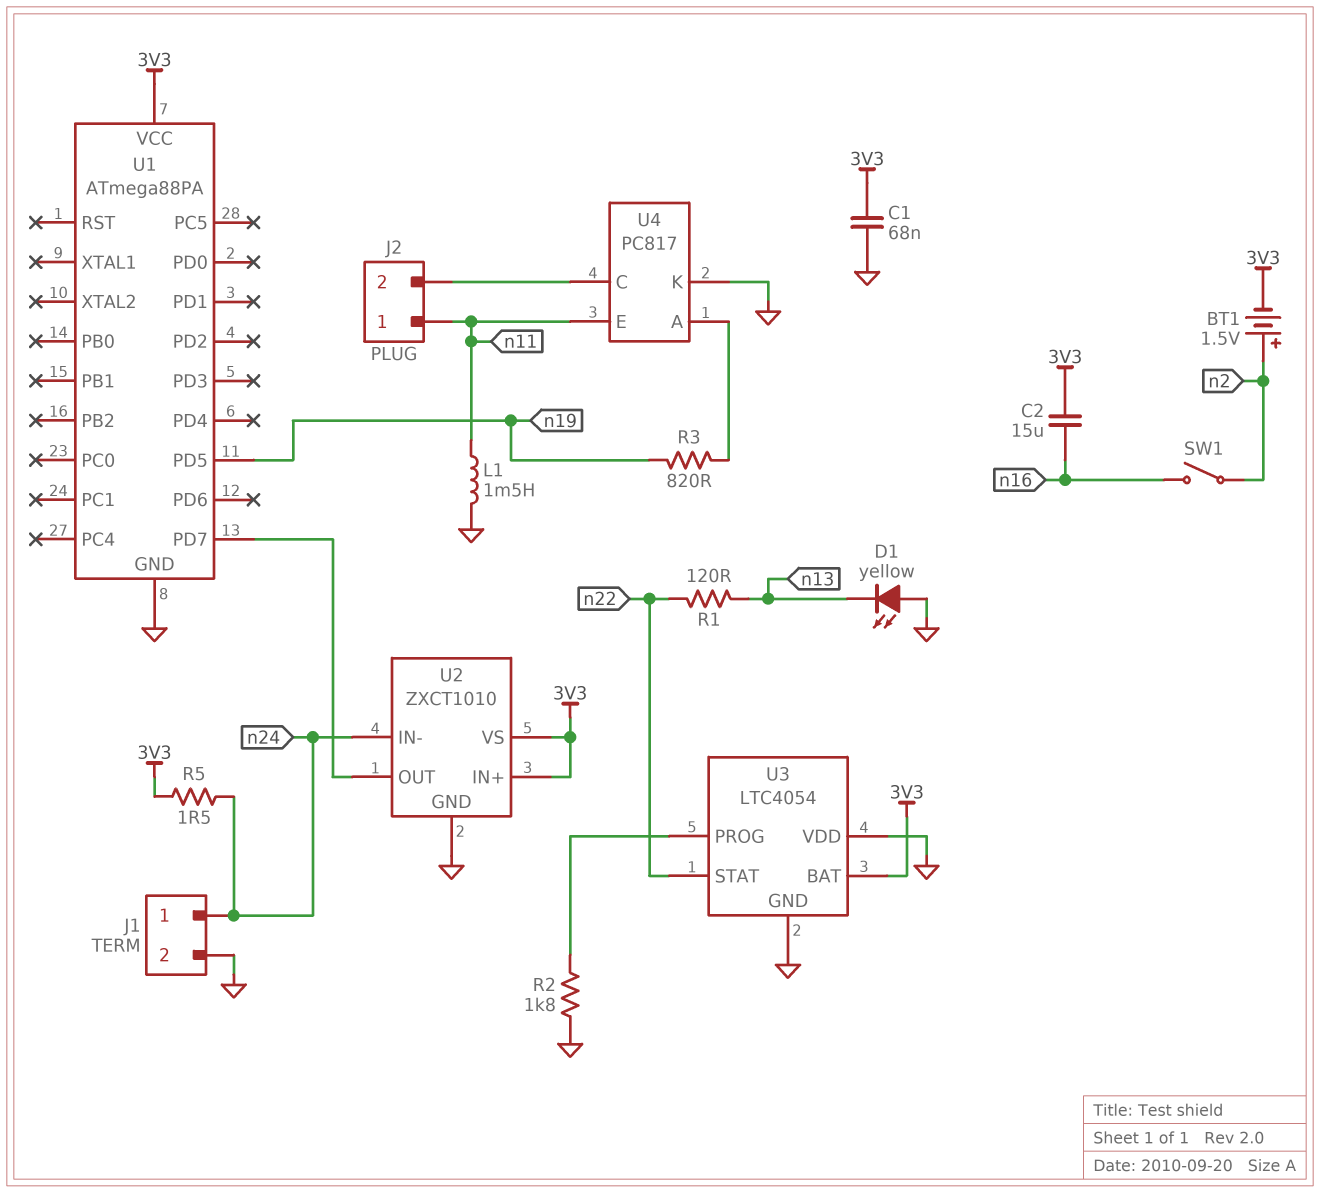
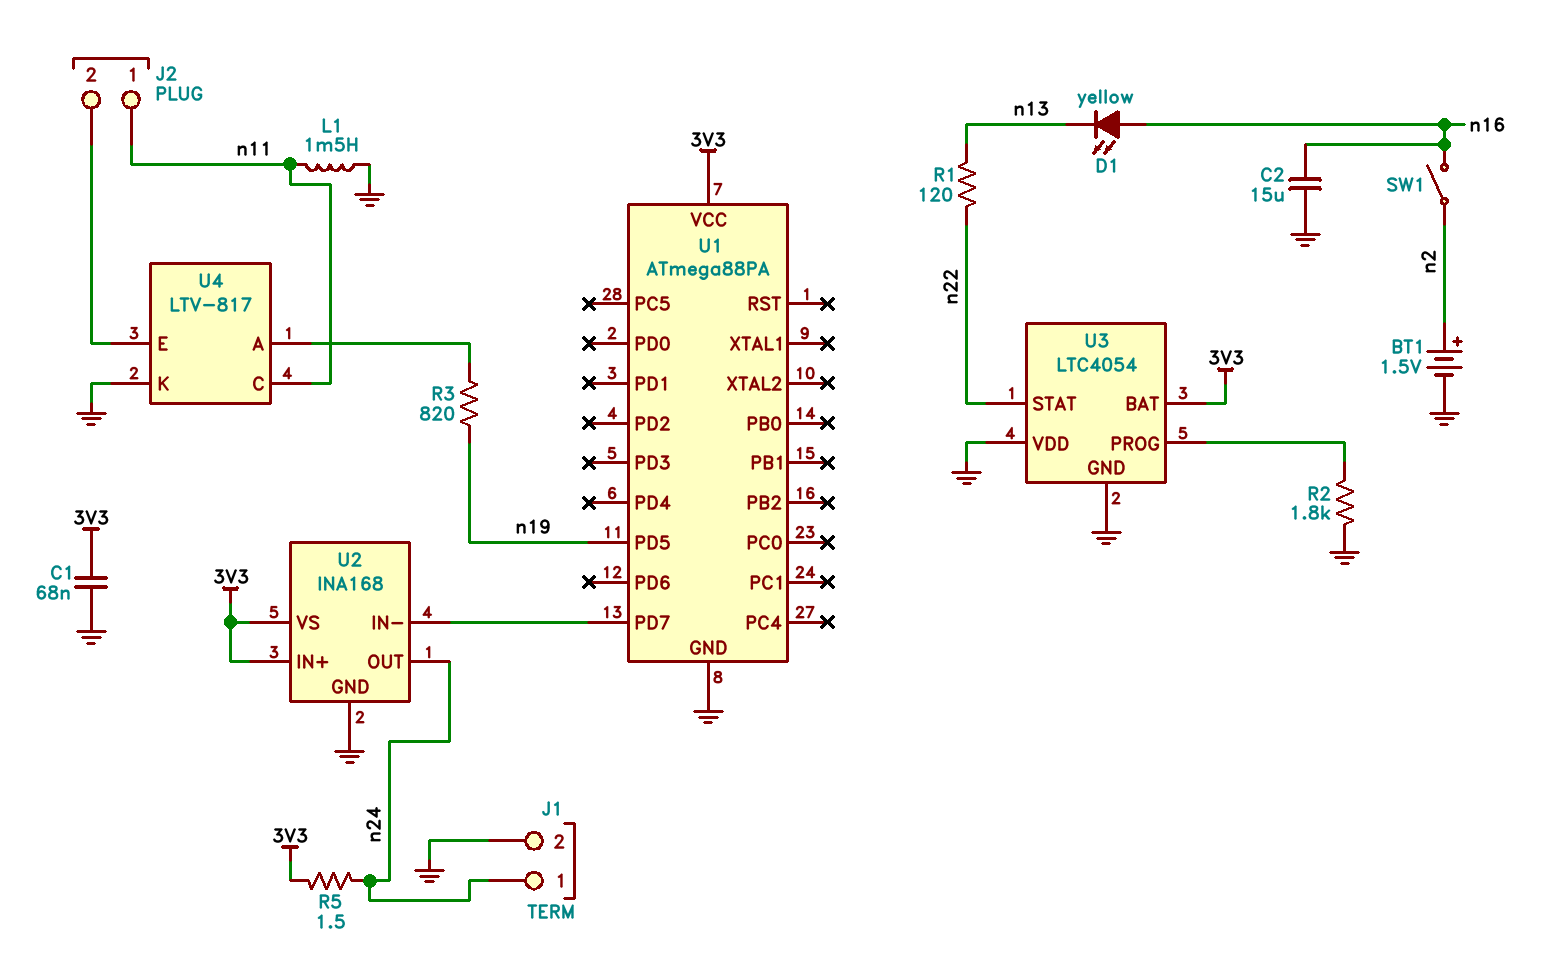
BT1: 1.5V (plus n2, minus 3V3) -> 1.5V (plus n2, minus GND)
C2: 15uF (3V3, n16) -> 15uF (GND, n16)
D1: LED yellow (A GND, K n13) -> LED yellow (A n16, K n13)
U2: ZXCT1010 -> INA168
U2 pin IN-: n24 -> U1/PD7
U2 pin OUT: U1/PD7 -> n24
U4: PC817 -> LTV-817
U4 pin C: J2/2 -> n11
U4 pin E: n11 -> J2/2

